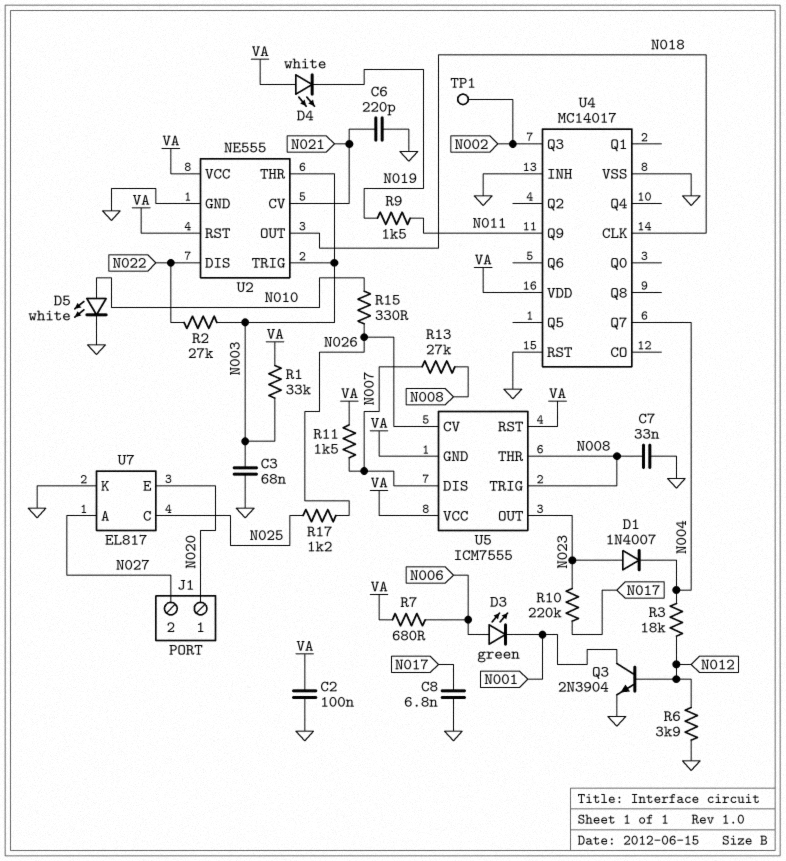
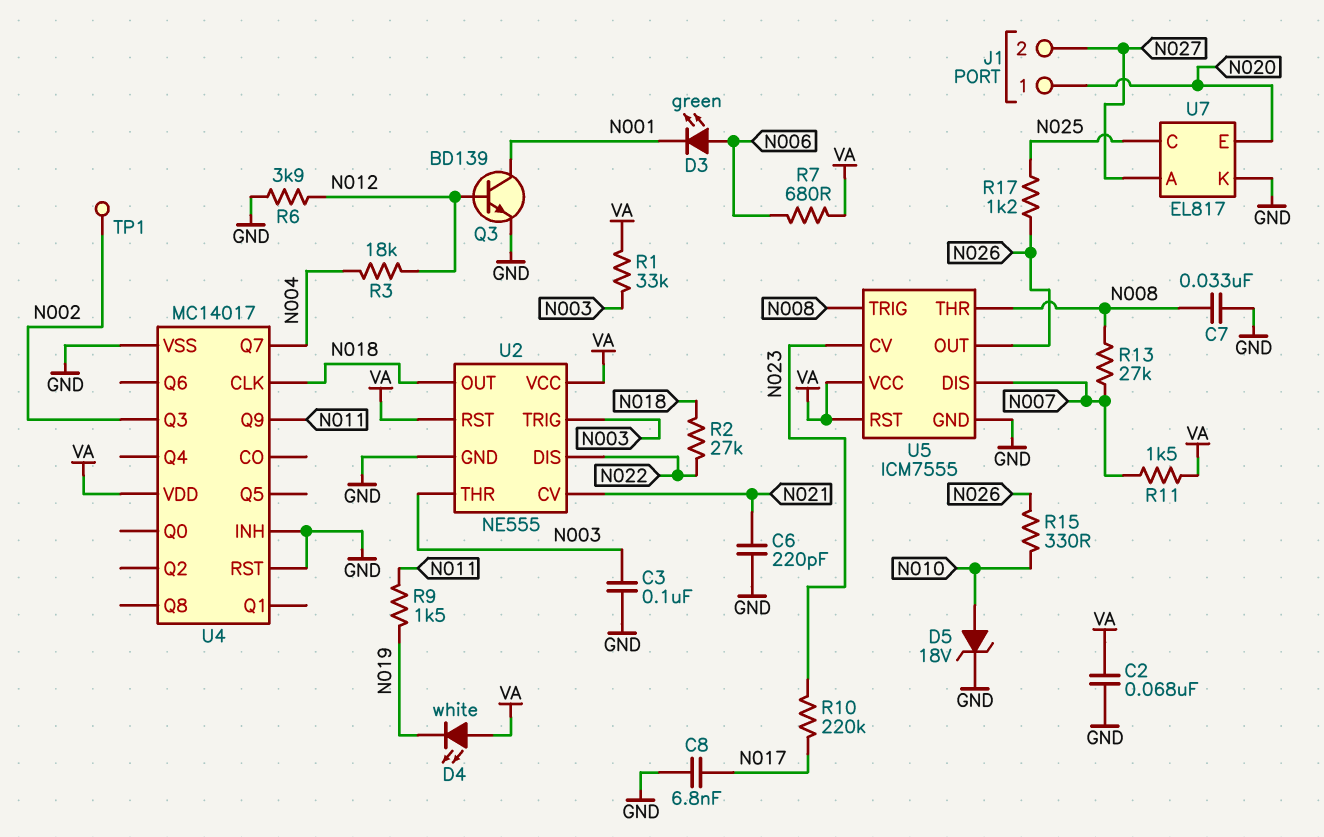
C2: 100nF (GND, VA) -> 68nF (GND, VA)
C3: 68nF (GND, N003) -> 100nF (GND, N003)
D1: diode 1N4007 (A N023, K N004) -> none
D5: LED white (A N010, K GND) -> zener 18V (A N010, K GND)
Q3: NPN 2N3904 (B N012, C N001, E GND) -> NPN BD139 (B N012, C N001, E GND)
R2: 27k (N003, N022) -> 27k (N018, N022)
U5 pin CV: N026 -> N023
U5 pin GND: VA -> GND
U5 pin OUT: N023 -> N026

